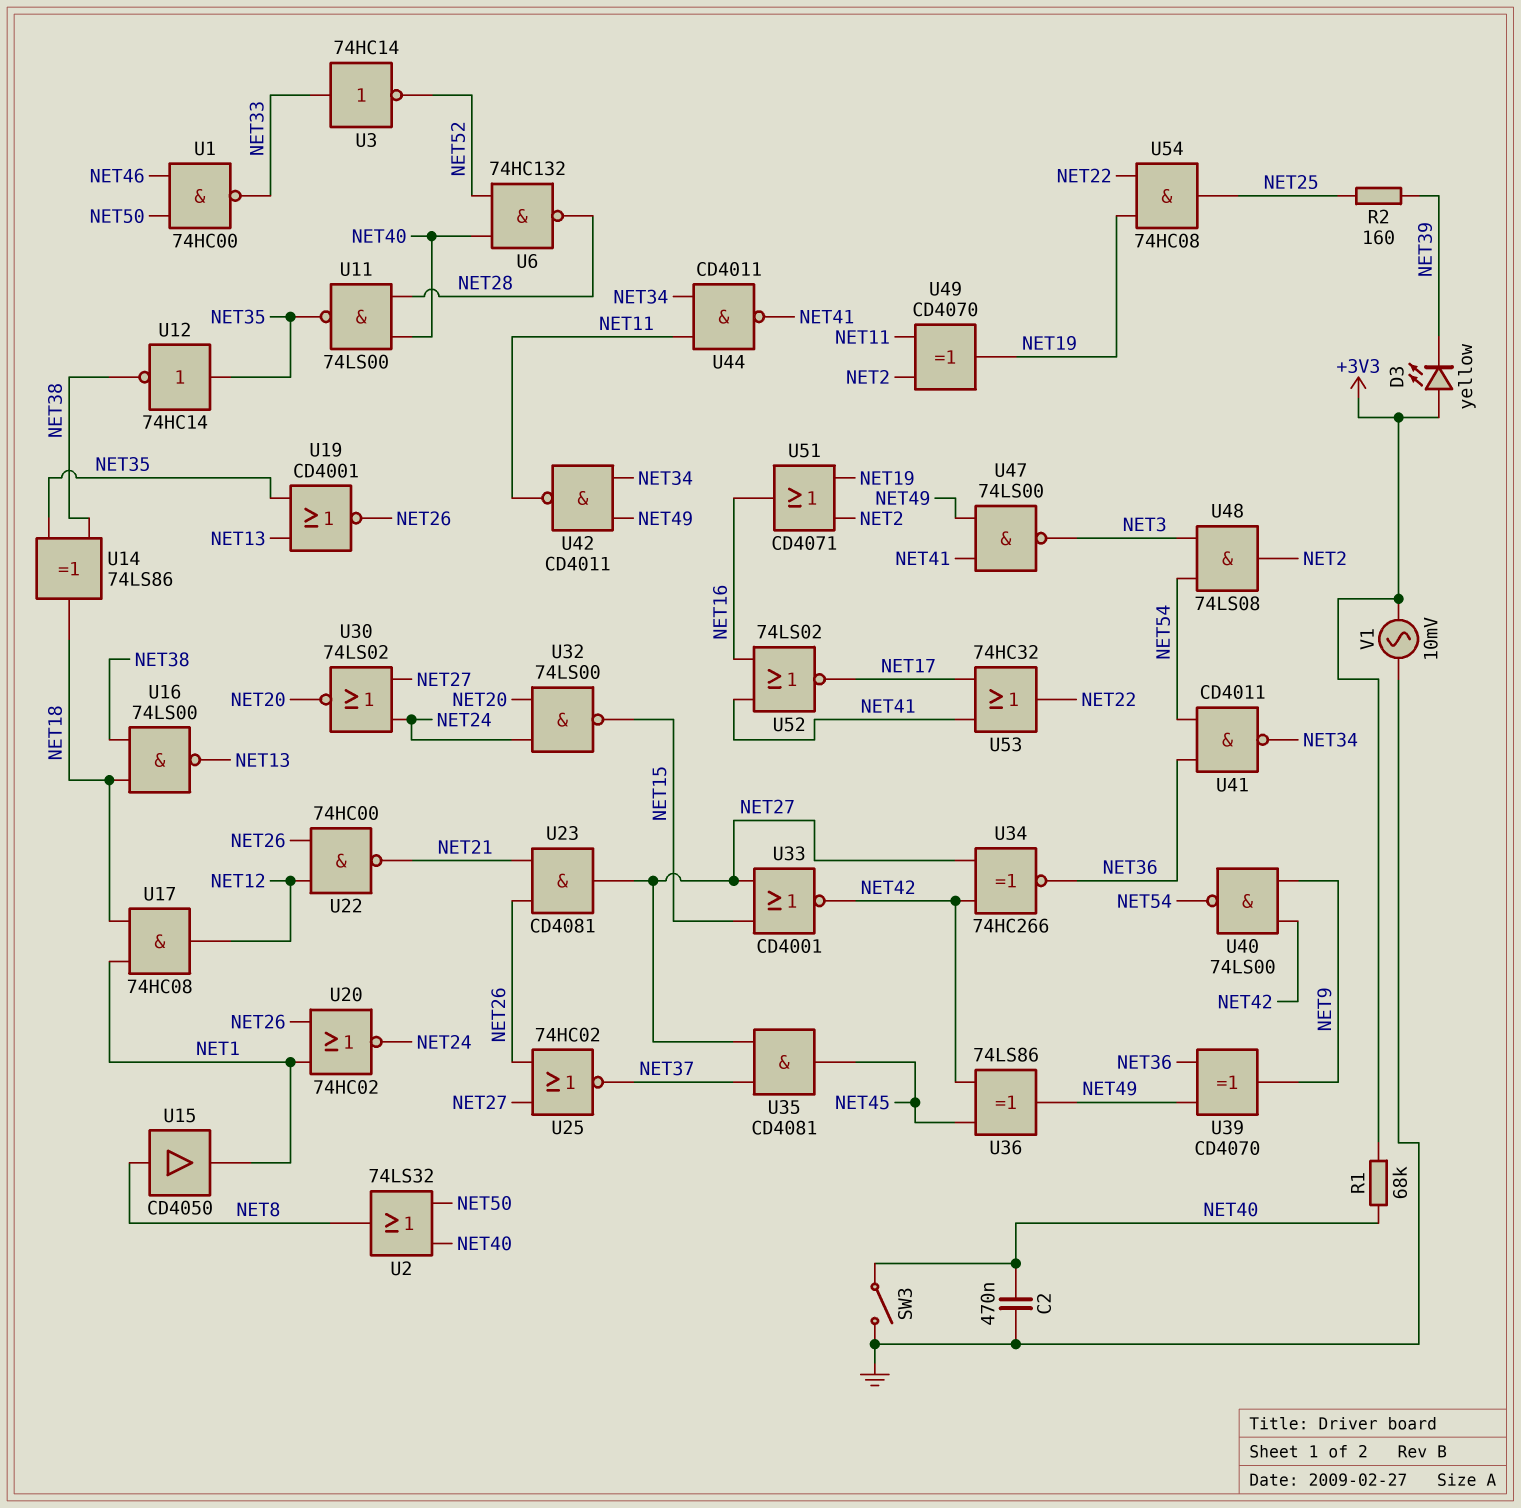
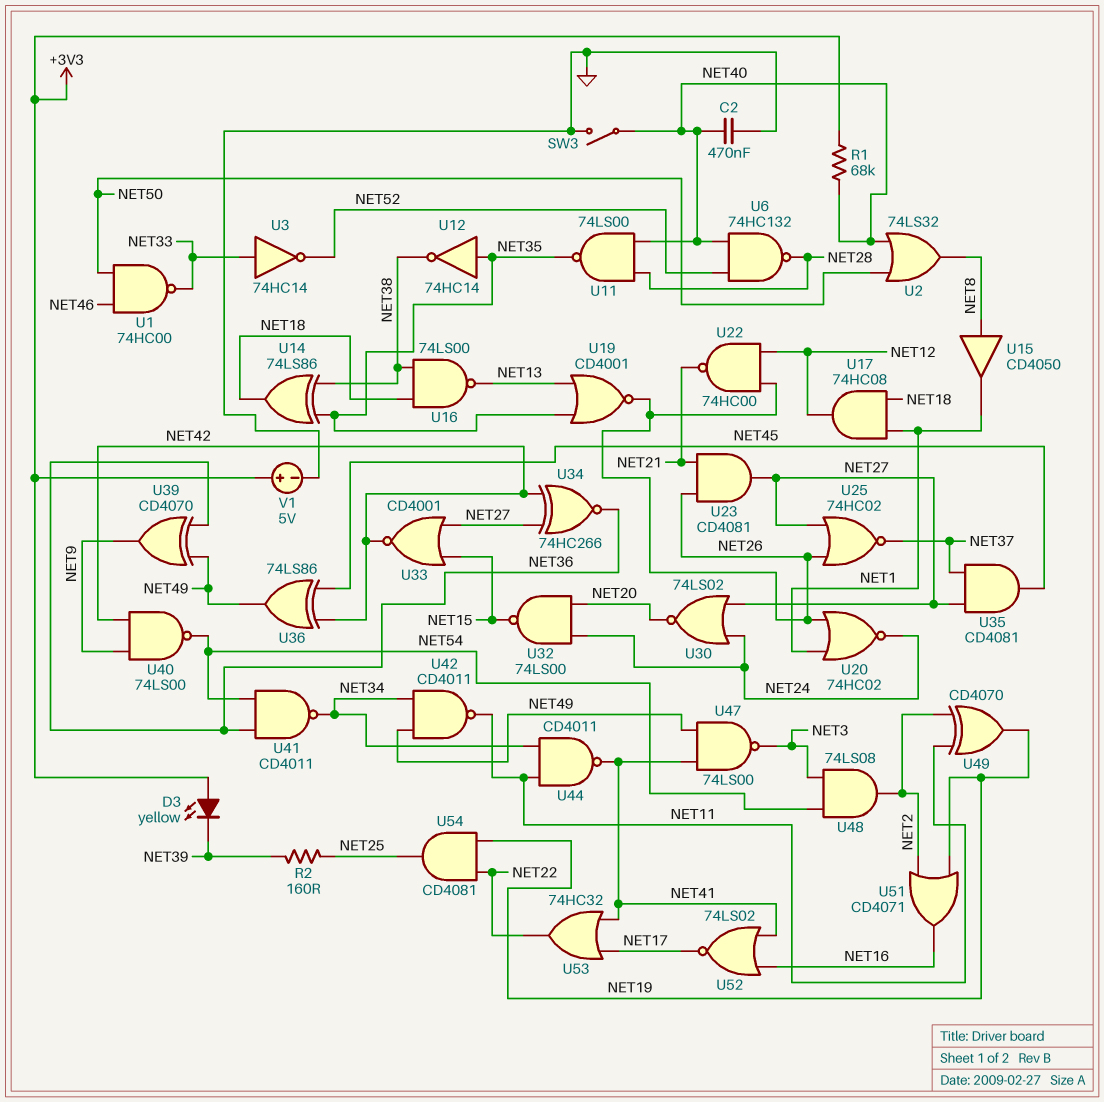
U54: AND 74HC08 (in NET19, in NET22, out NET25) -> AND CD4081 (in NET19, in NET22, out NET25)
V1: AC 10mV (+3V3, GND) -> 5V (plus +3V3, minus GND)

